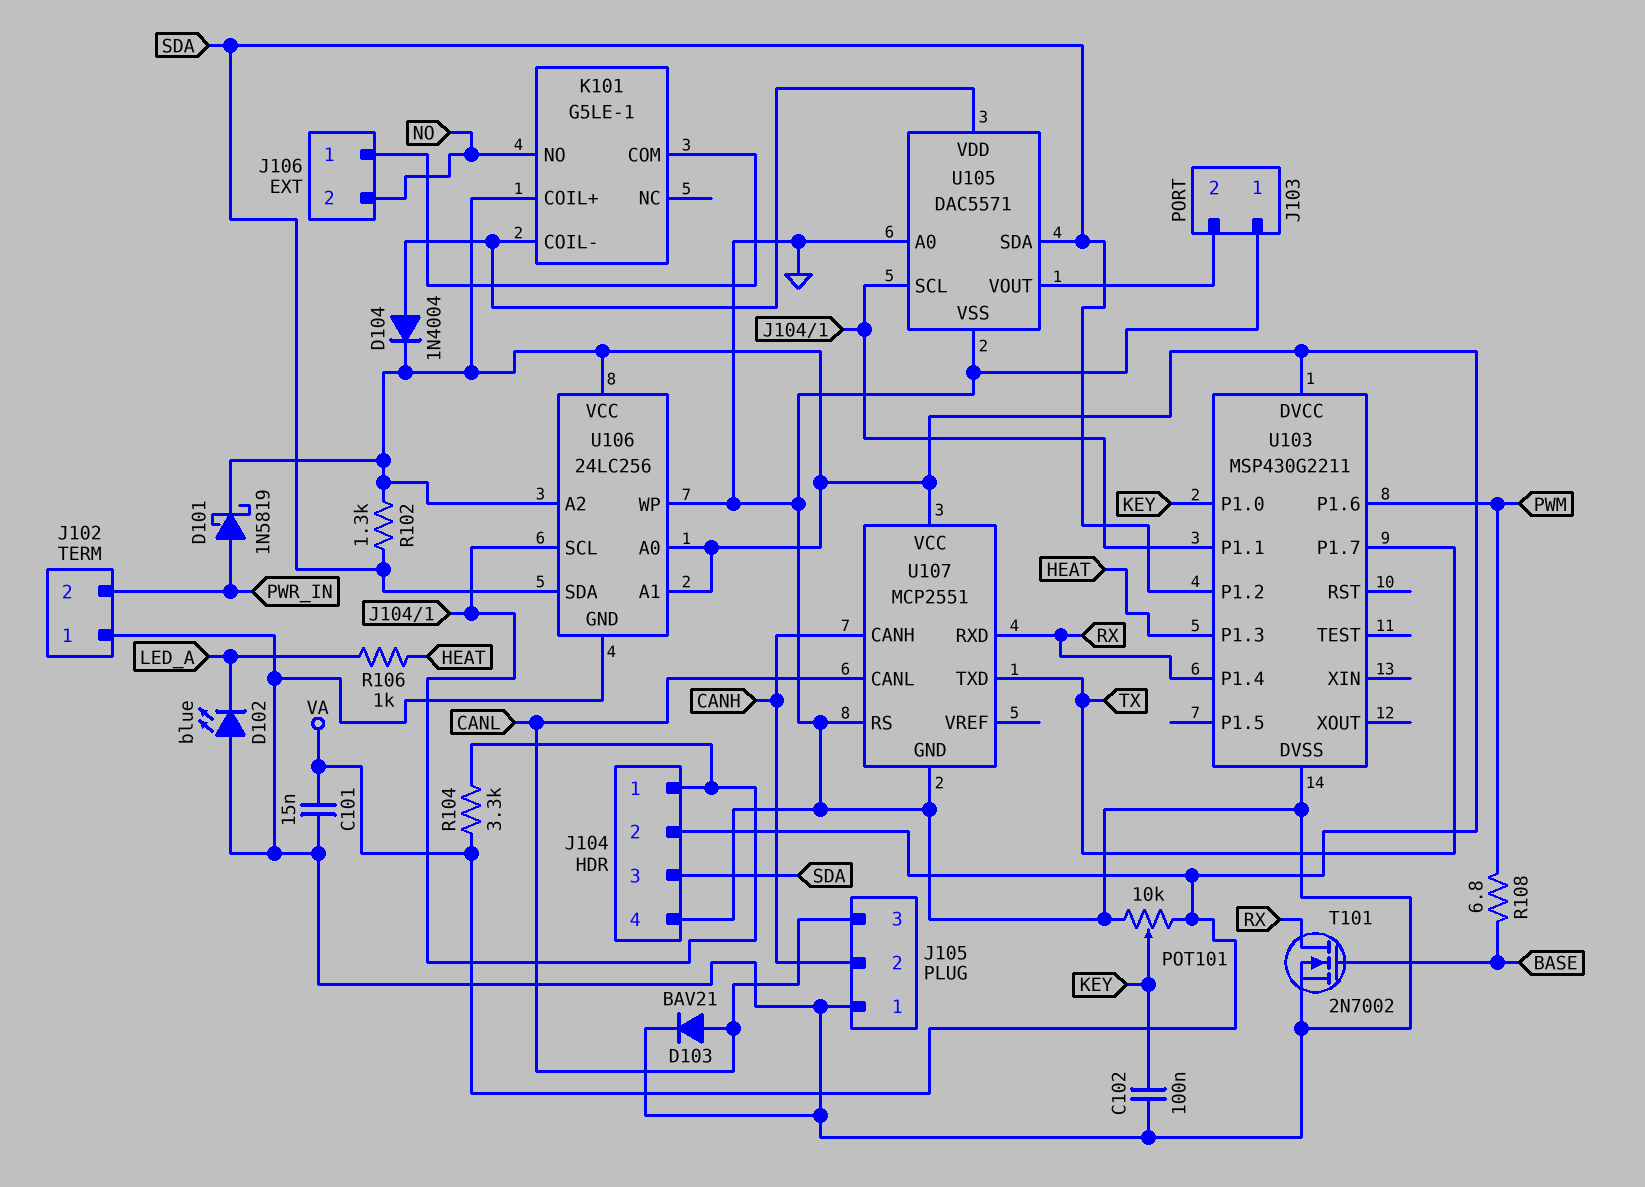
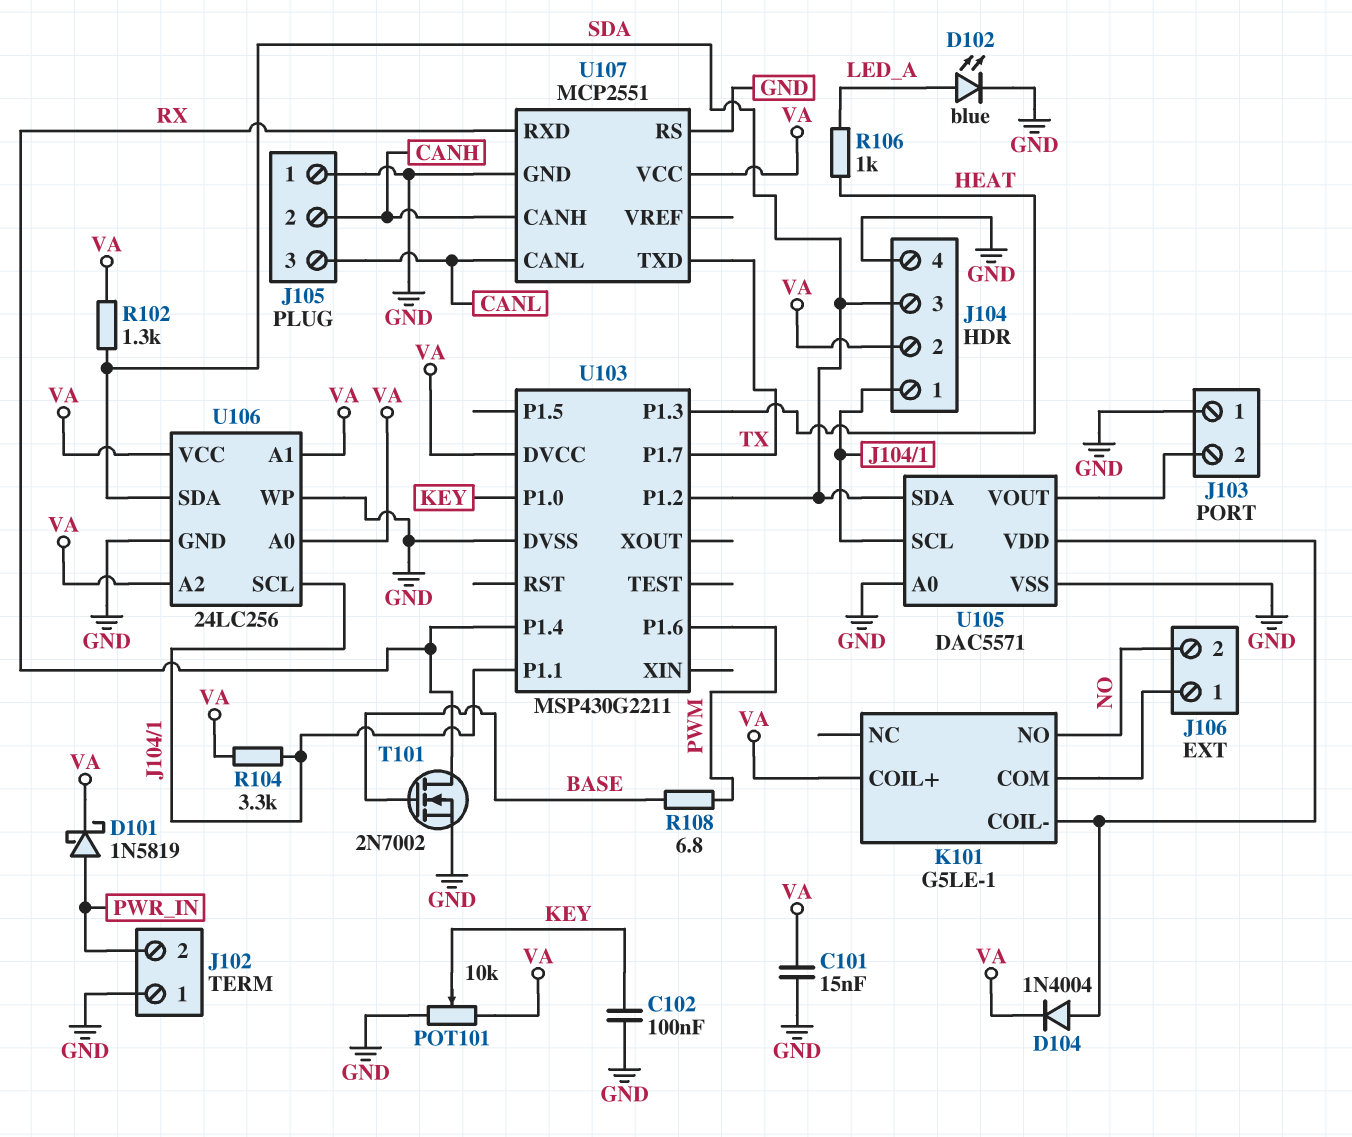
D102: LED blue (A GND, K LED_A) -> LED blue (A LED_A, K GND)
D103: diode BAV21 (A CANL, K GND) -> none

